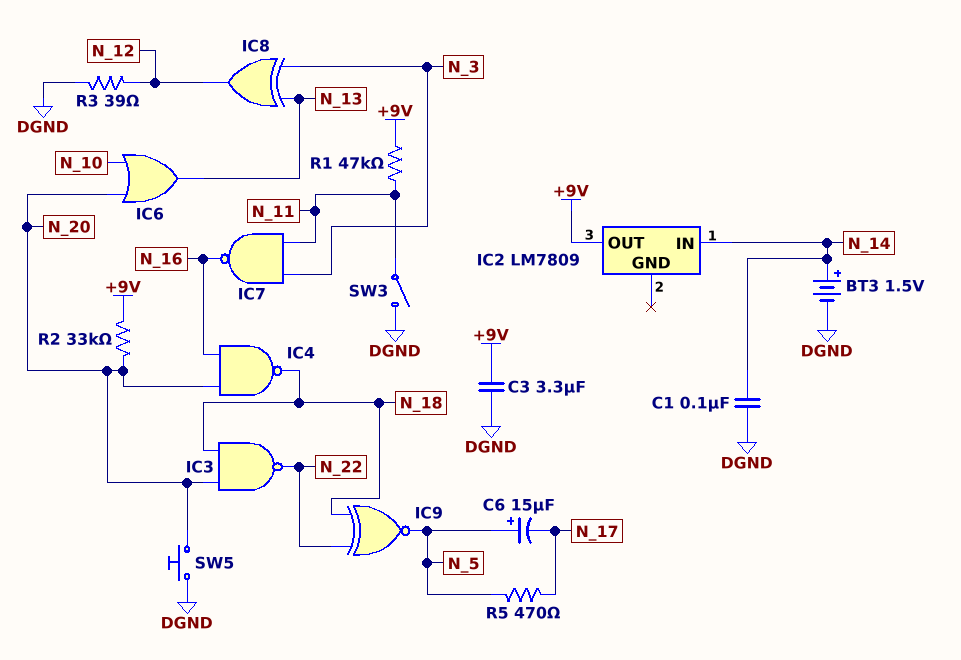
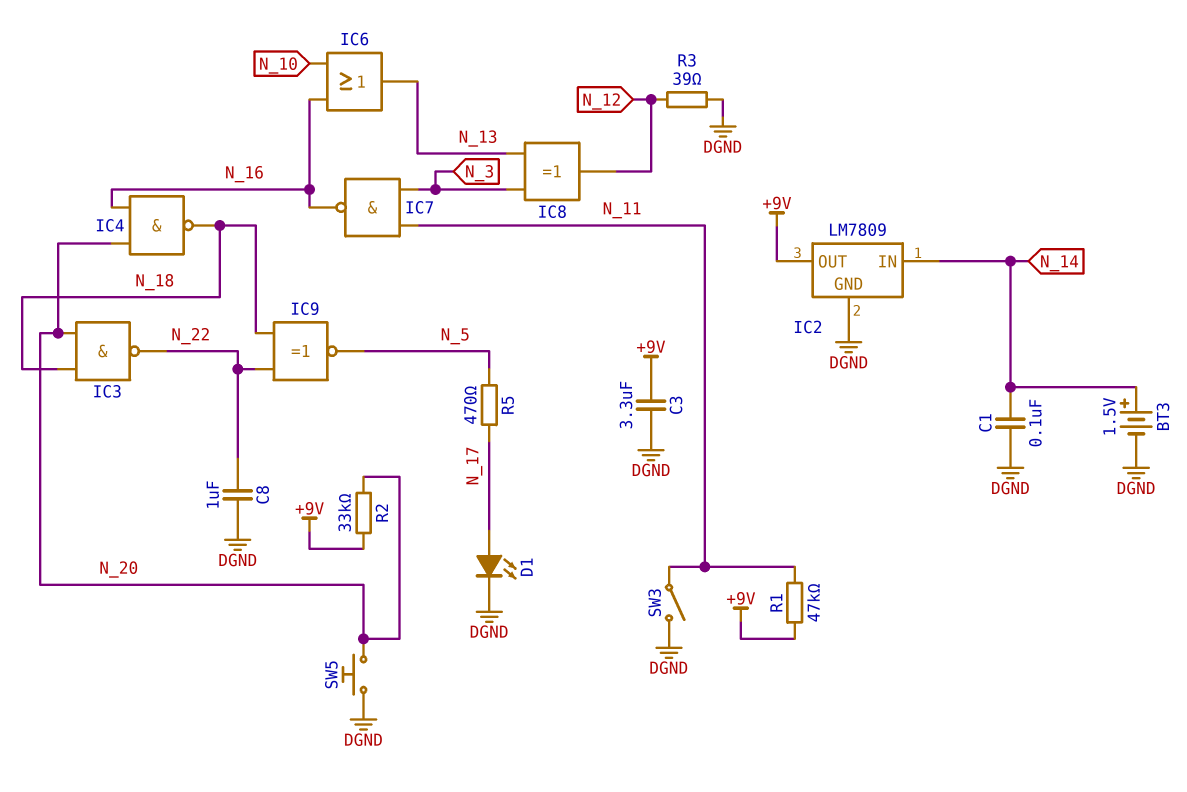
C6: 15uF (plus N_5, minus N_17) -> none
C8: none -> 1uF (DGND, N_22)
D1: none -> LED (A N_17, K DGND)
IC2 pin GND: none -> DGND
IC6: OR (in N_10, in N_20, out N_13) -> OR (in N_10, in N_16, out N_13)

